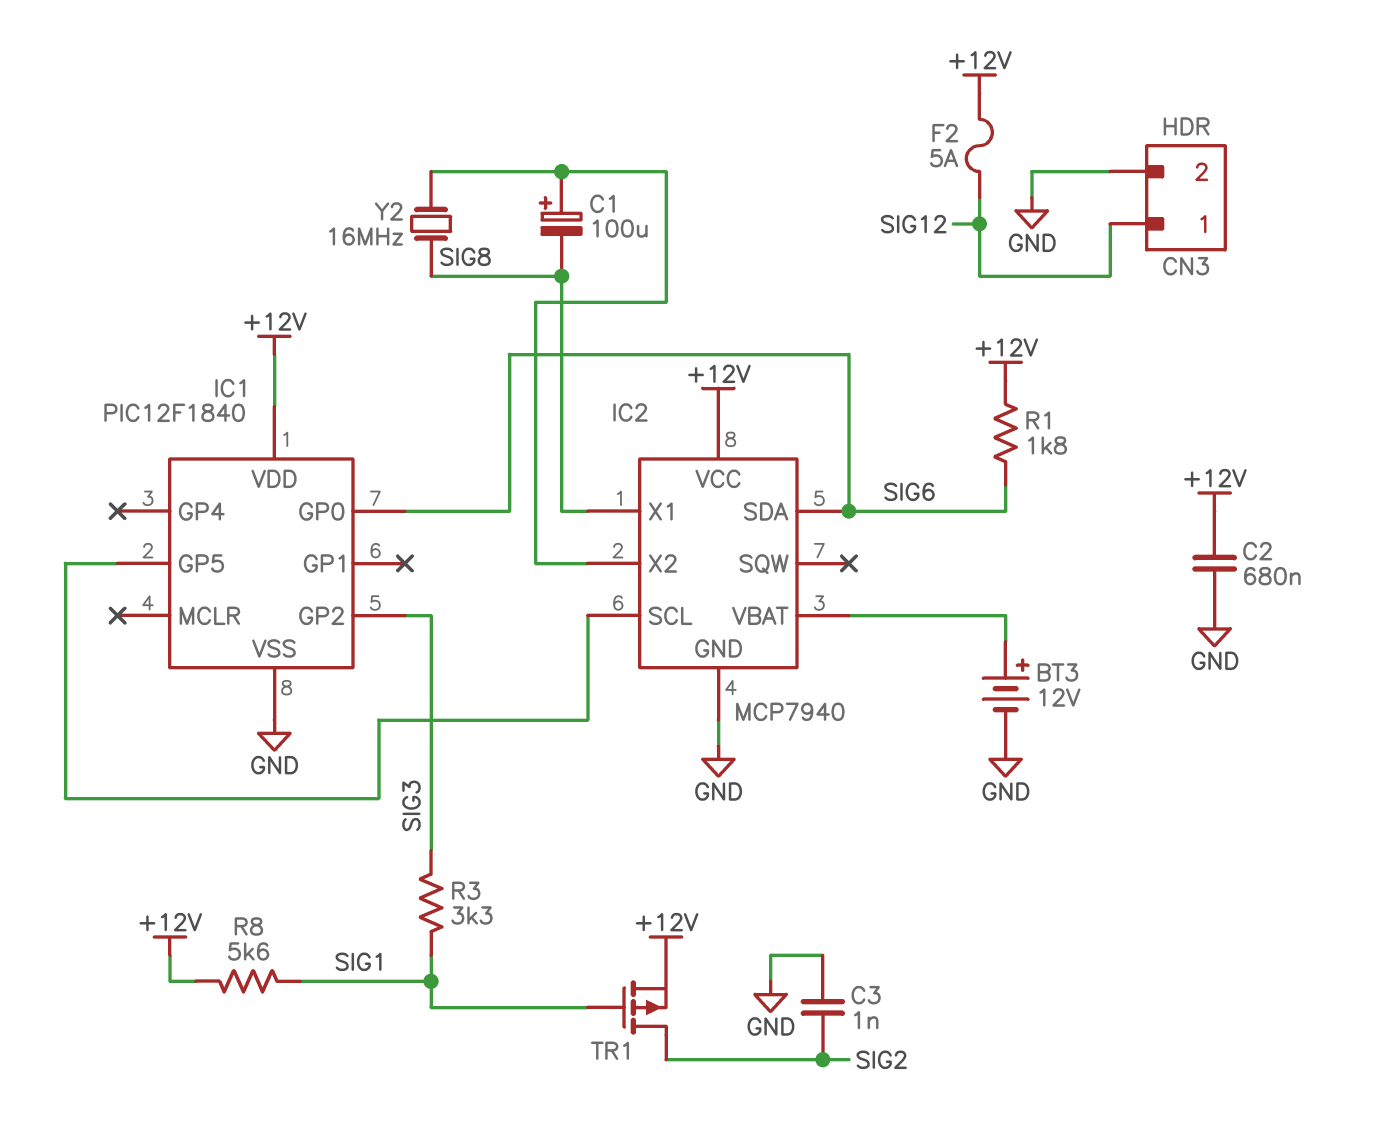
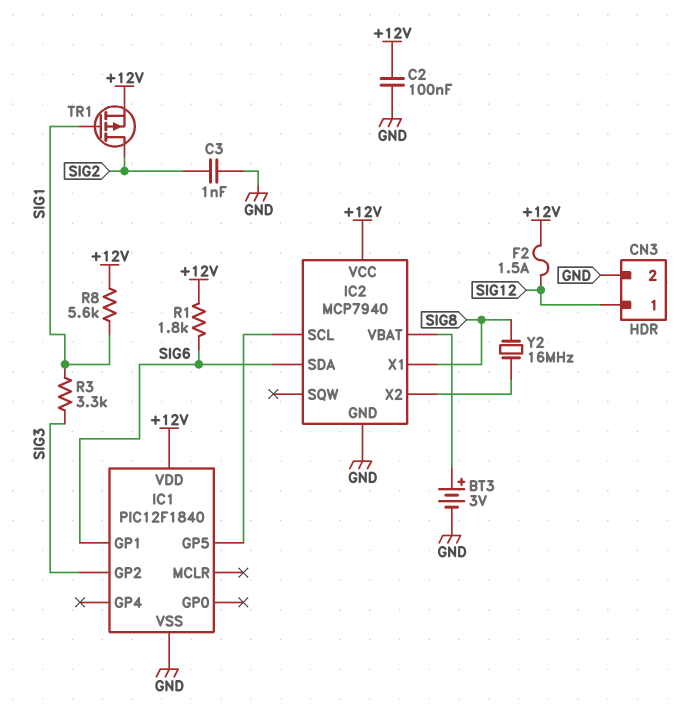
BT3: 12V (plus IC2/VBAT, minus GND) -> 3V (plus IC2/VBAT, minus GND)
C1: 100uF (plus IC2/X2, minus SIG8) -> none
C2: 680nF (+12V, GND) -> 100nF (+12V, GND)
F2: 5A (+12V, SIG12) -> 1.5A (+12V, SIG12)
IC1 pin GP0: SIG6 -> none
IC1 pin GP1: none -> SIG6

